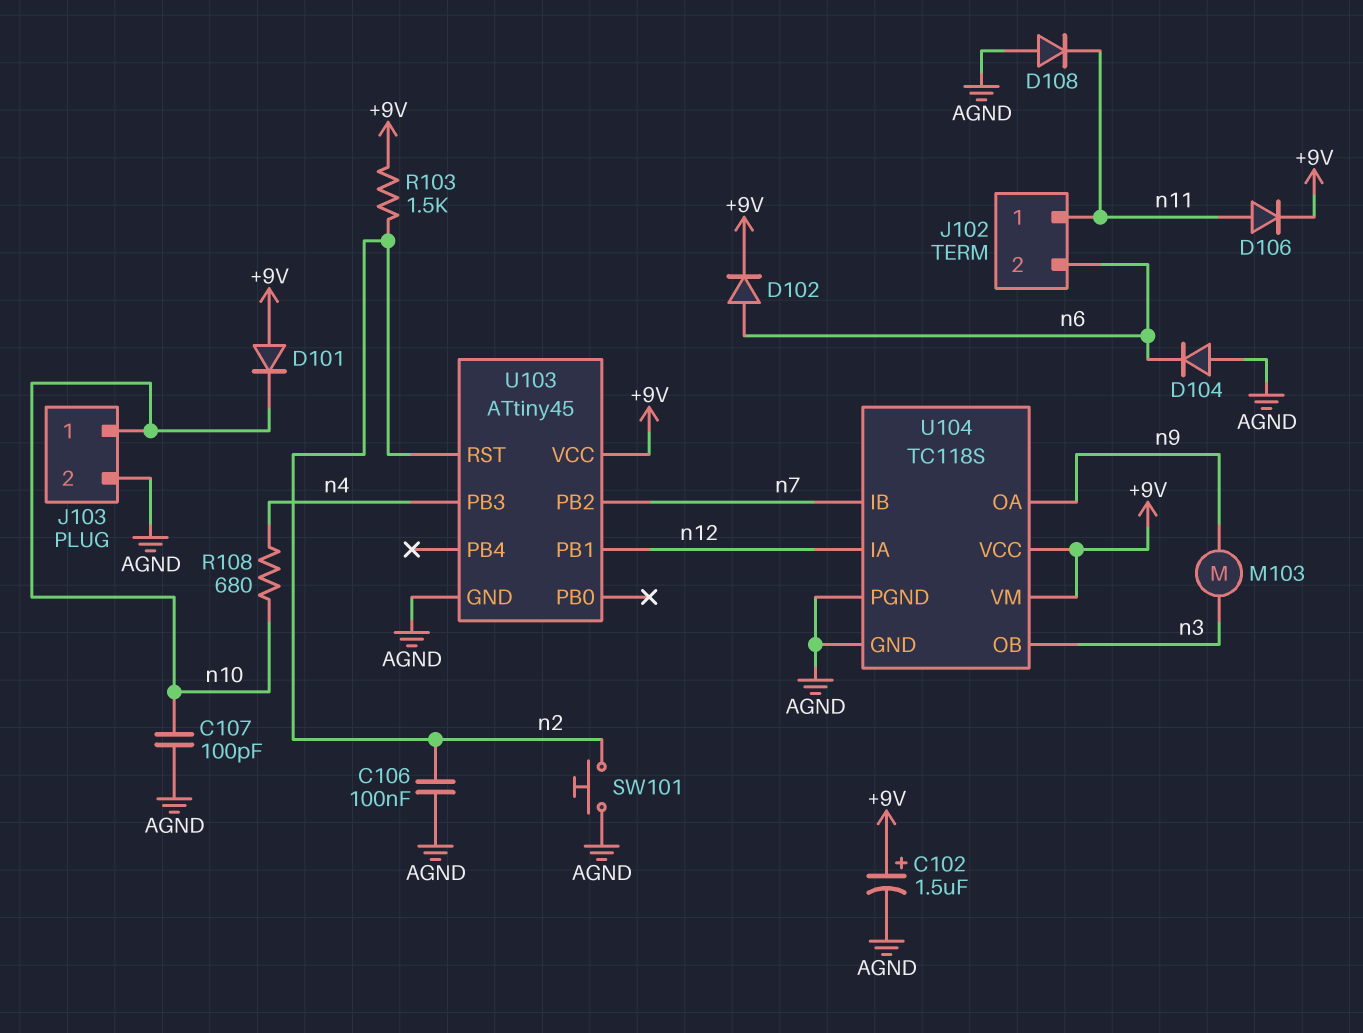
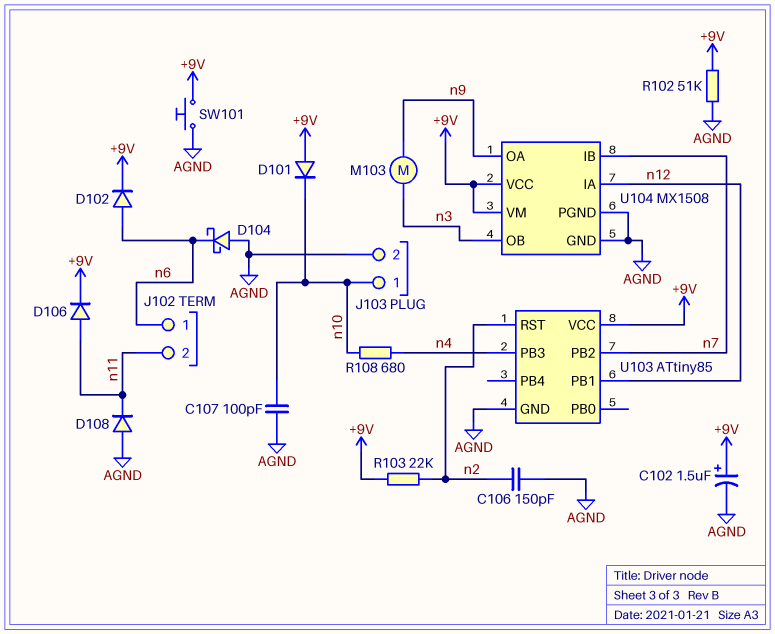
C106: 100nF (AGND, n2) -> 150pF (AGND, n2)
D104: diode (A AGND, K n6) -> schottky (A AGND, K n6)
J102 pin 1: n11 -> n6
J102 pin 2: n6 -> n11
R102: none -> 51k (+9V, AGND)
R103: 1.5k (+9V, n2) -> 22k (+9V, n2)
SW101: button (AGND, n2) -> button (+9V, AGND)
U103: ATtiny45 -> ATtiny85
U104: TC118S -> MX1508

